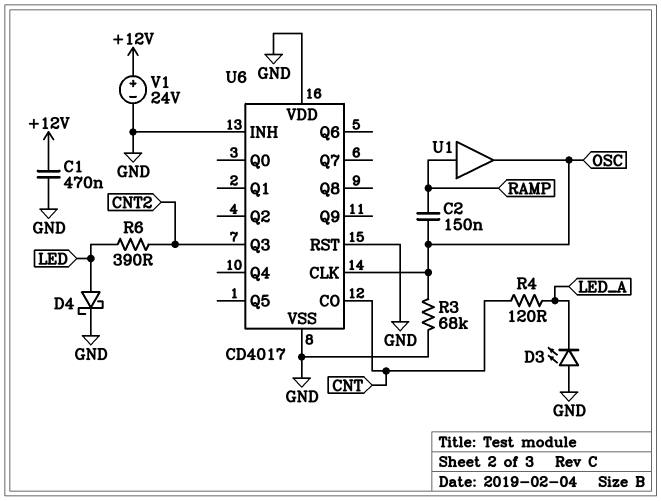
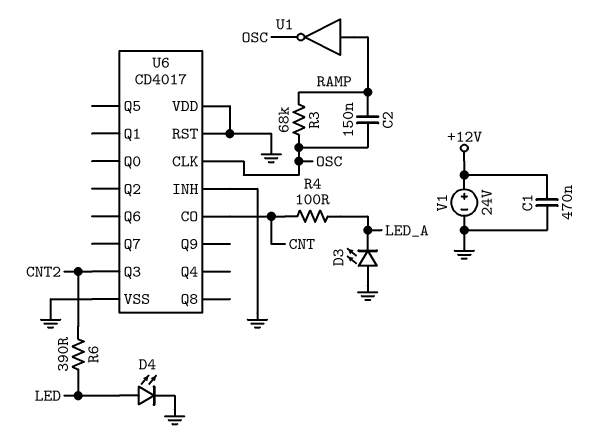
D4: schottky (A LED, K GND) -> LED (A LED, K GND)
R3: 68k (GND, OSC) -> 68k (OSC, RAMP)
R4: 120 (CNT, LED_A) -> 100 (CNT, LED_A)
U1: buffer (in RAMP, out OSC) -> NOT (in RAMP, out OSC)

